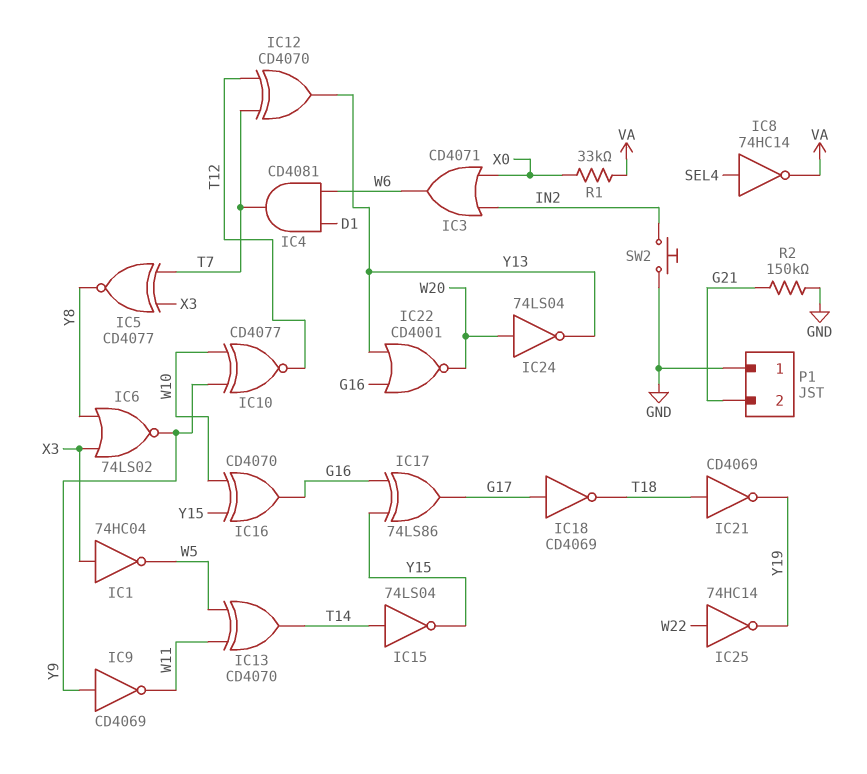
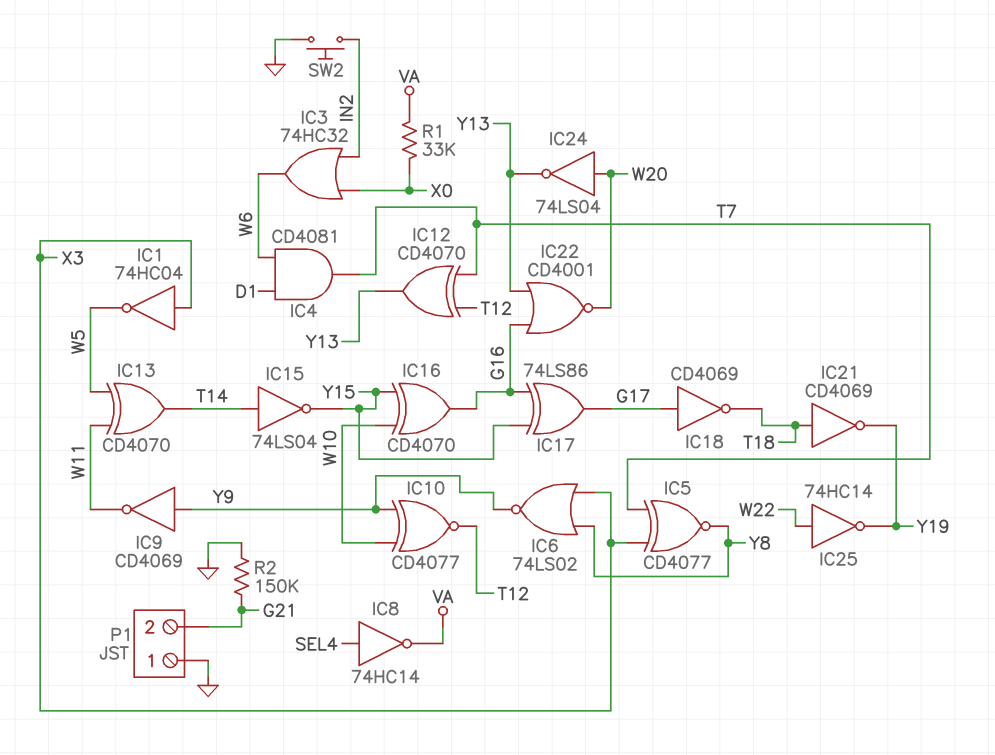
IC3: OR CD4071 (in IN2, in X0, out W6) -> OR 74HC32 (in IN2, in X0, out W6)

